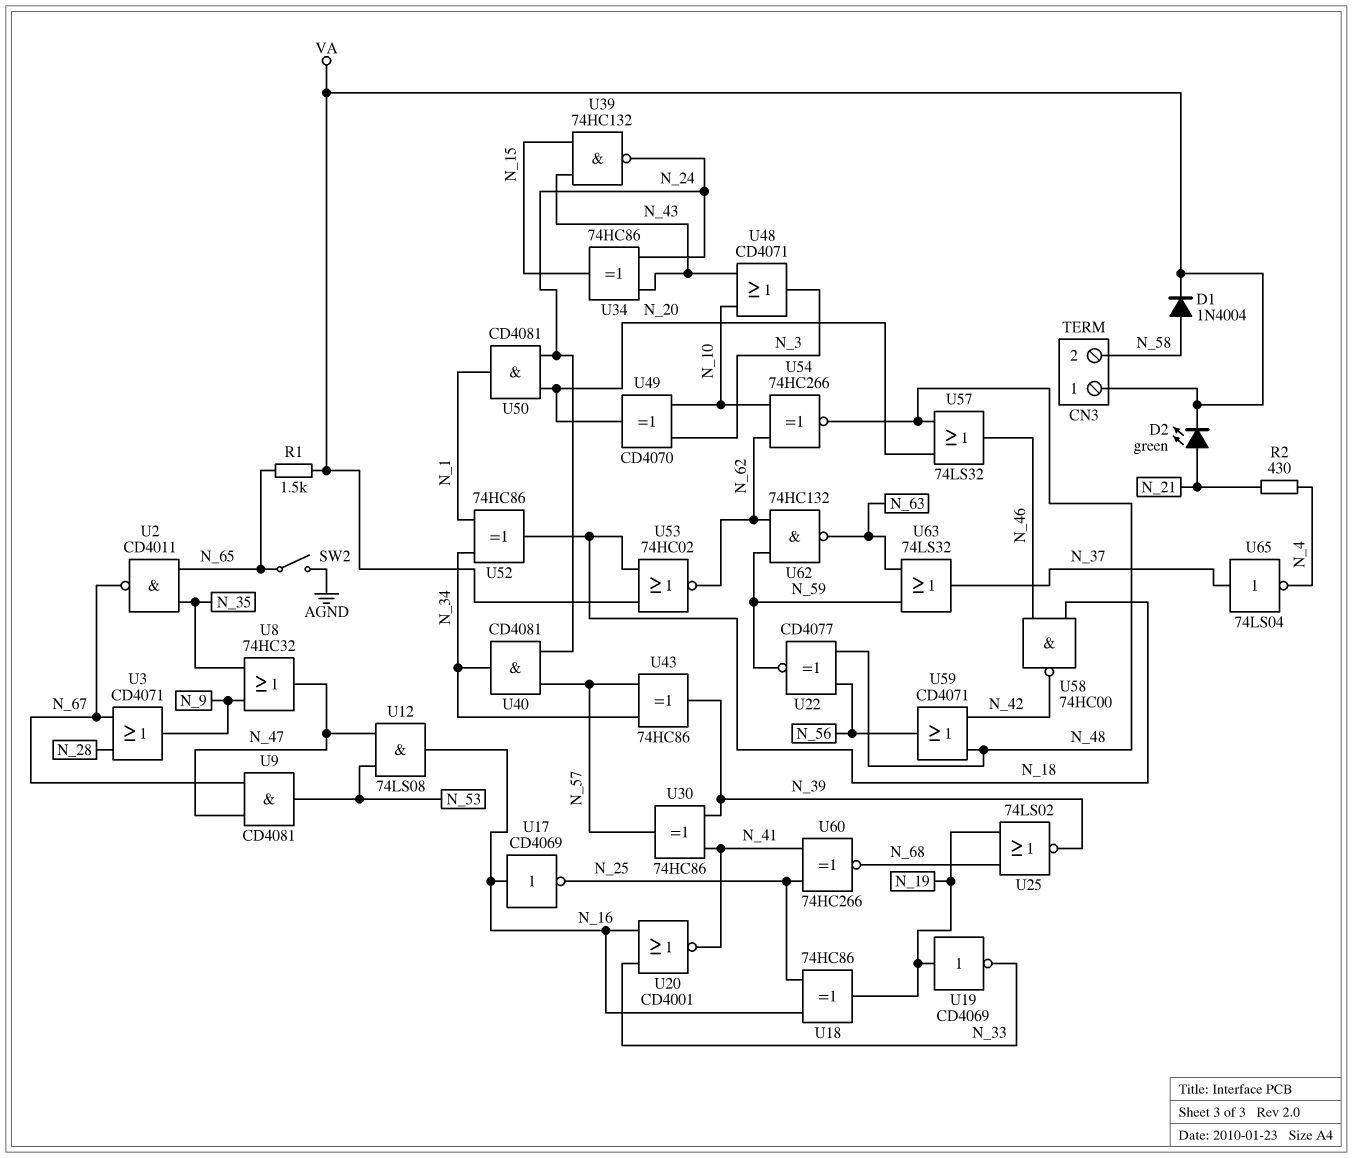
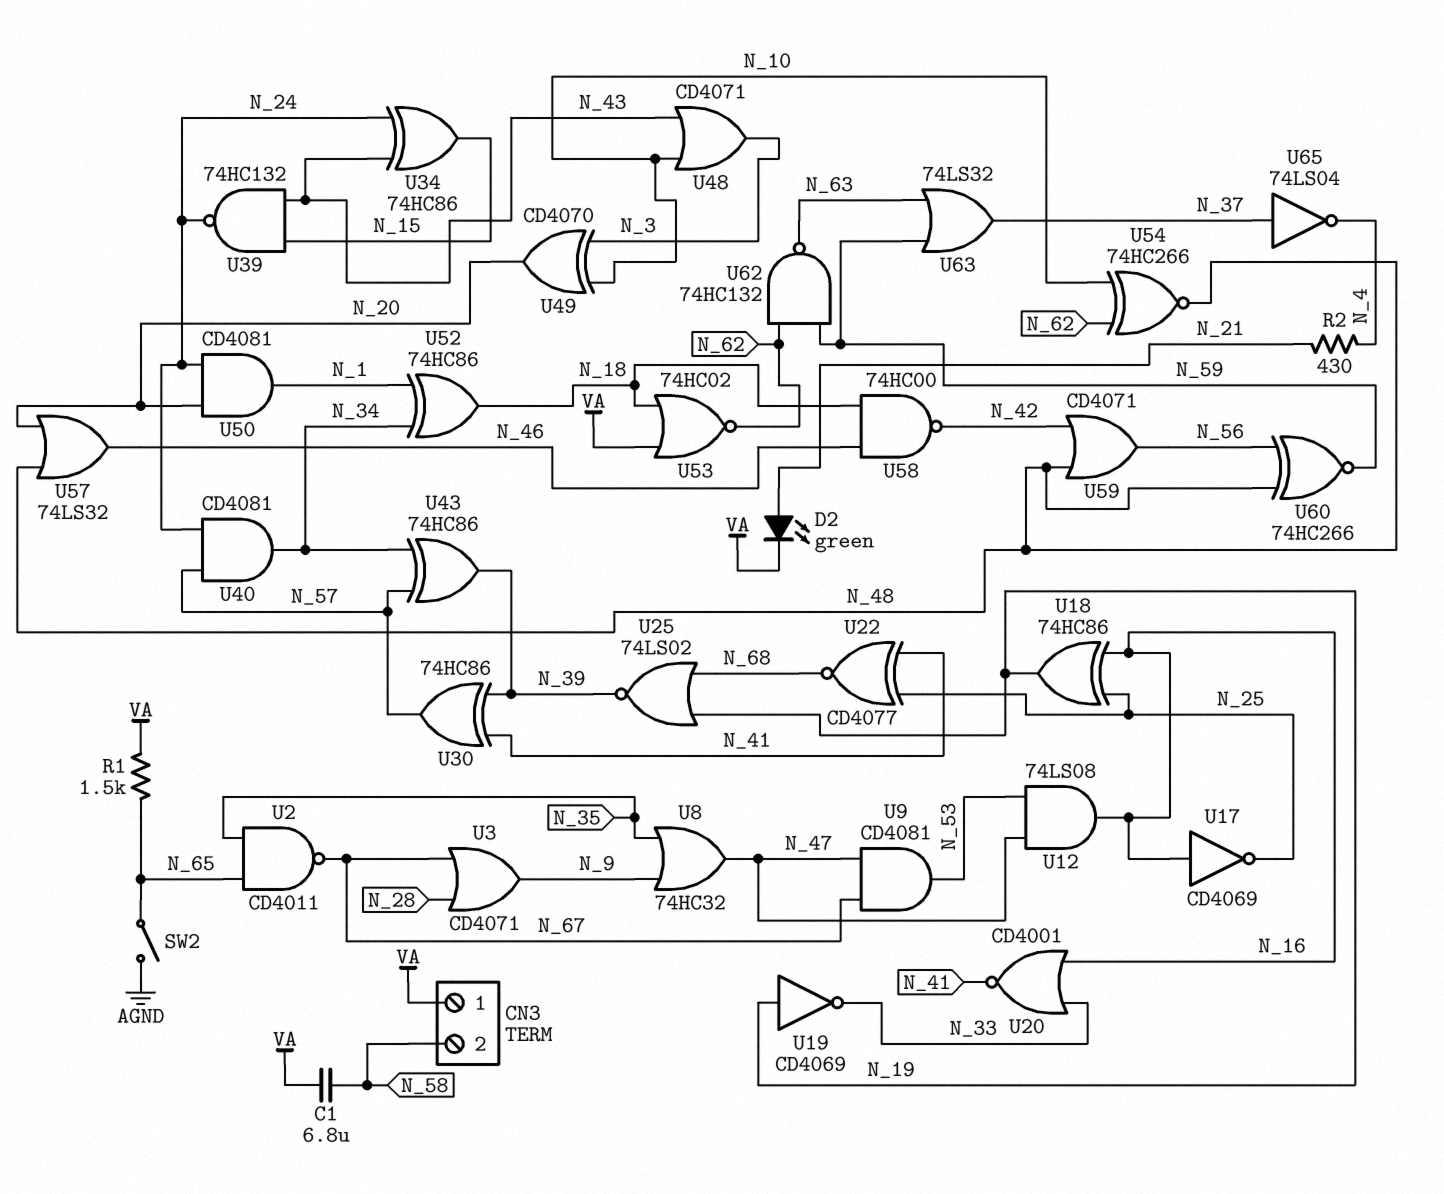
C1: none -> 6.8uF (N_58, VA)
D1: diode 1N4004 (A N_58, K VA) -> none
U22: XNOR CD4077 (in N_48, in N_56, out N_59) -> XNOR CD4077 (in N_25, in N_41, out N_68)
U60: XNOR 74HC266 (in N_25, in N_41, out N_68) -> XNOR 74HC266 (in N_48, in N_56, out N_59)

